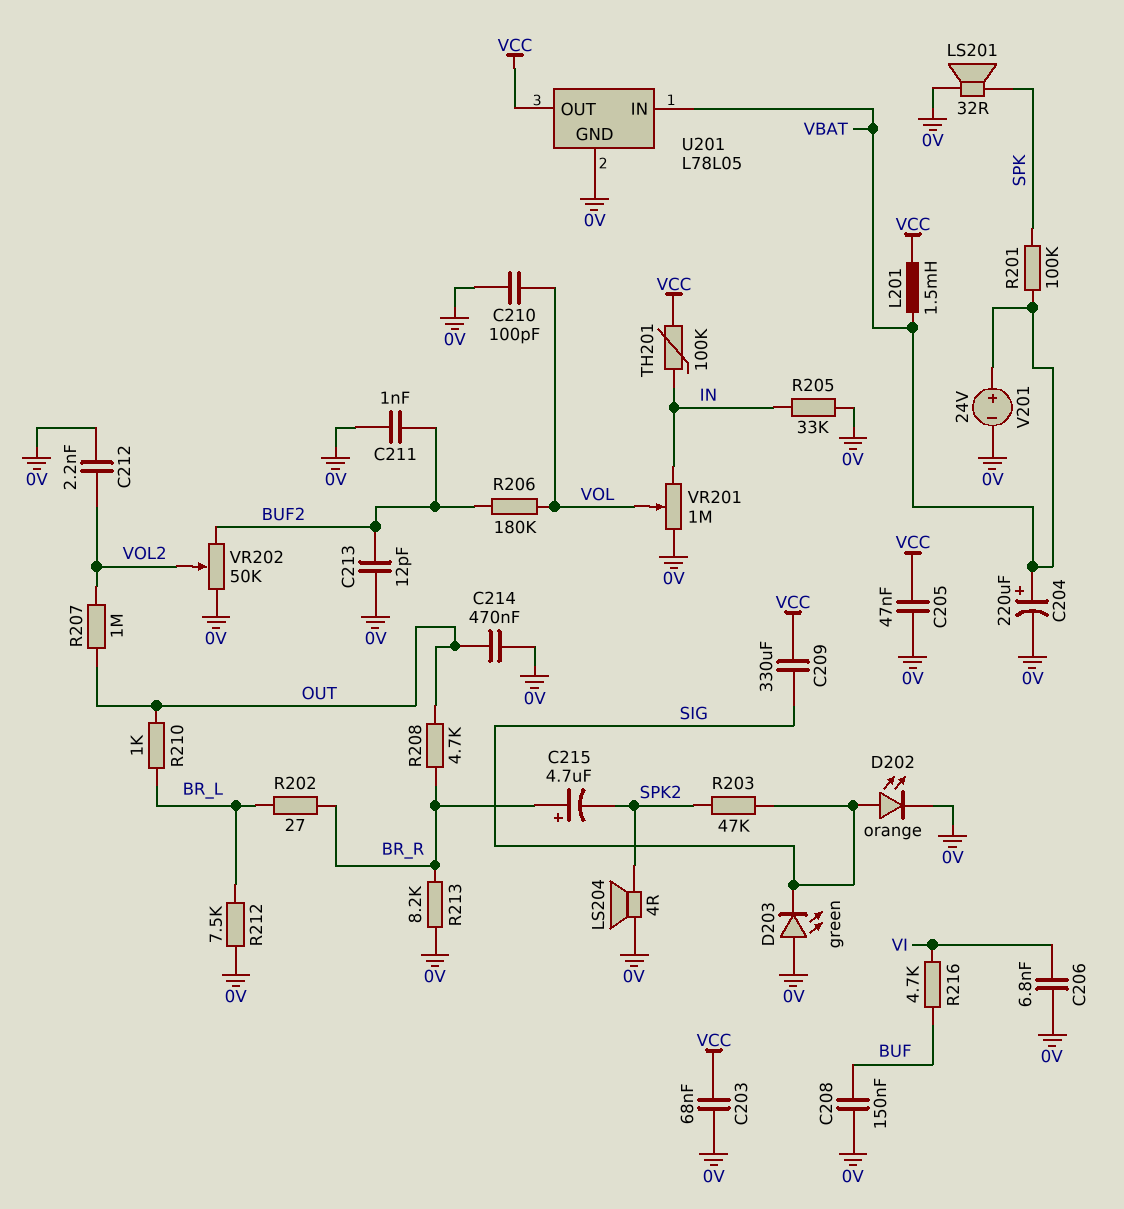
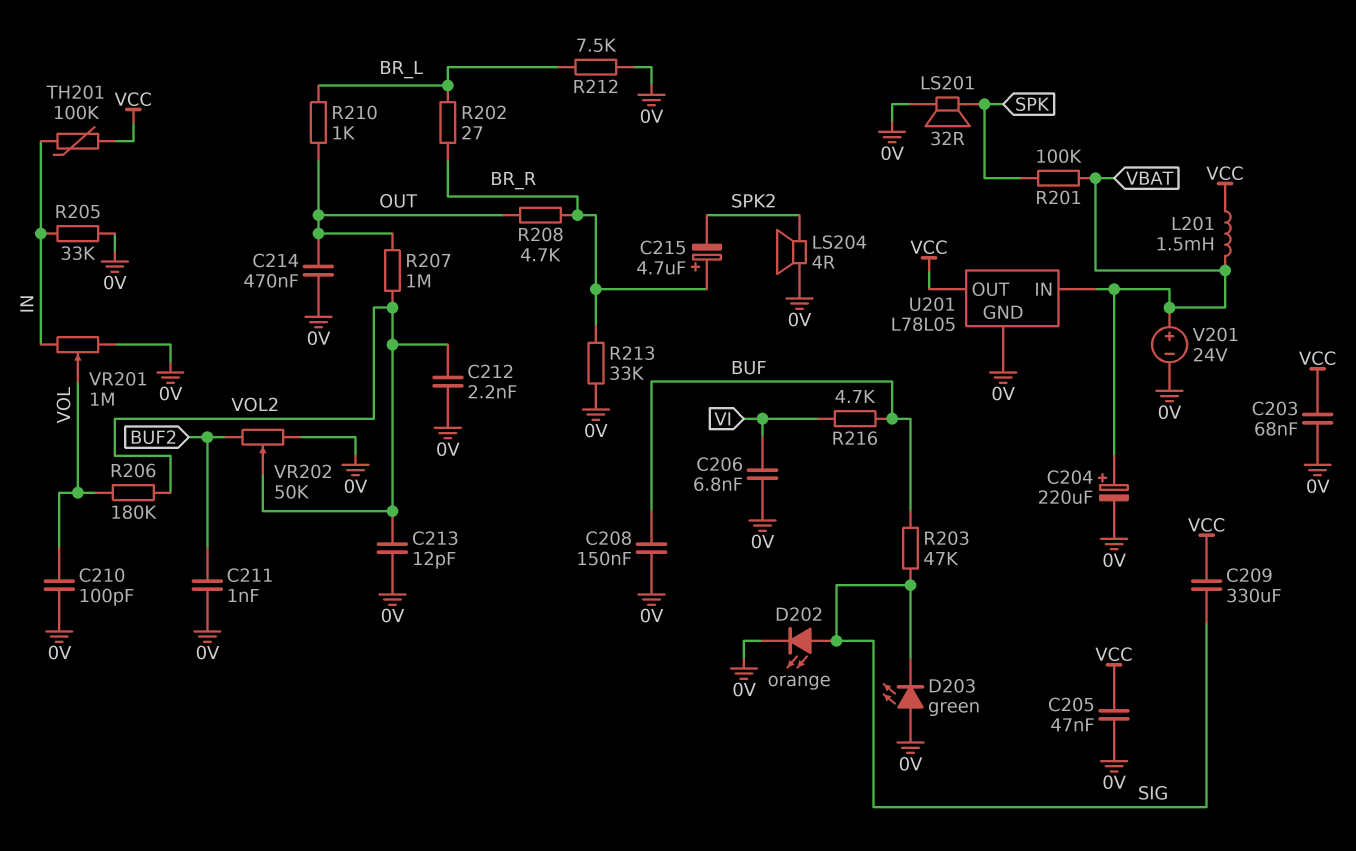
C213: 12pF (0V, BUF2) -> 12pF (0V, VOL2)
R203: 47k (SIG, SPK2) -> 47k (BUF, SIG)
R206: 180k (BUF2, VOL) -> 180k (VOL, VOL2)
R213: 8.2k (0V, BR_R) -> 33k (0V, BR_R)

